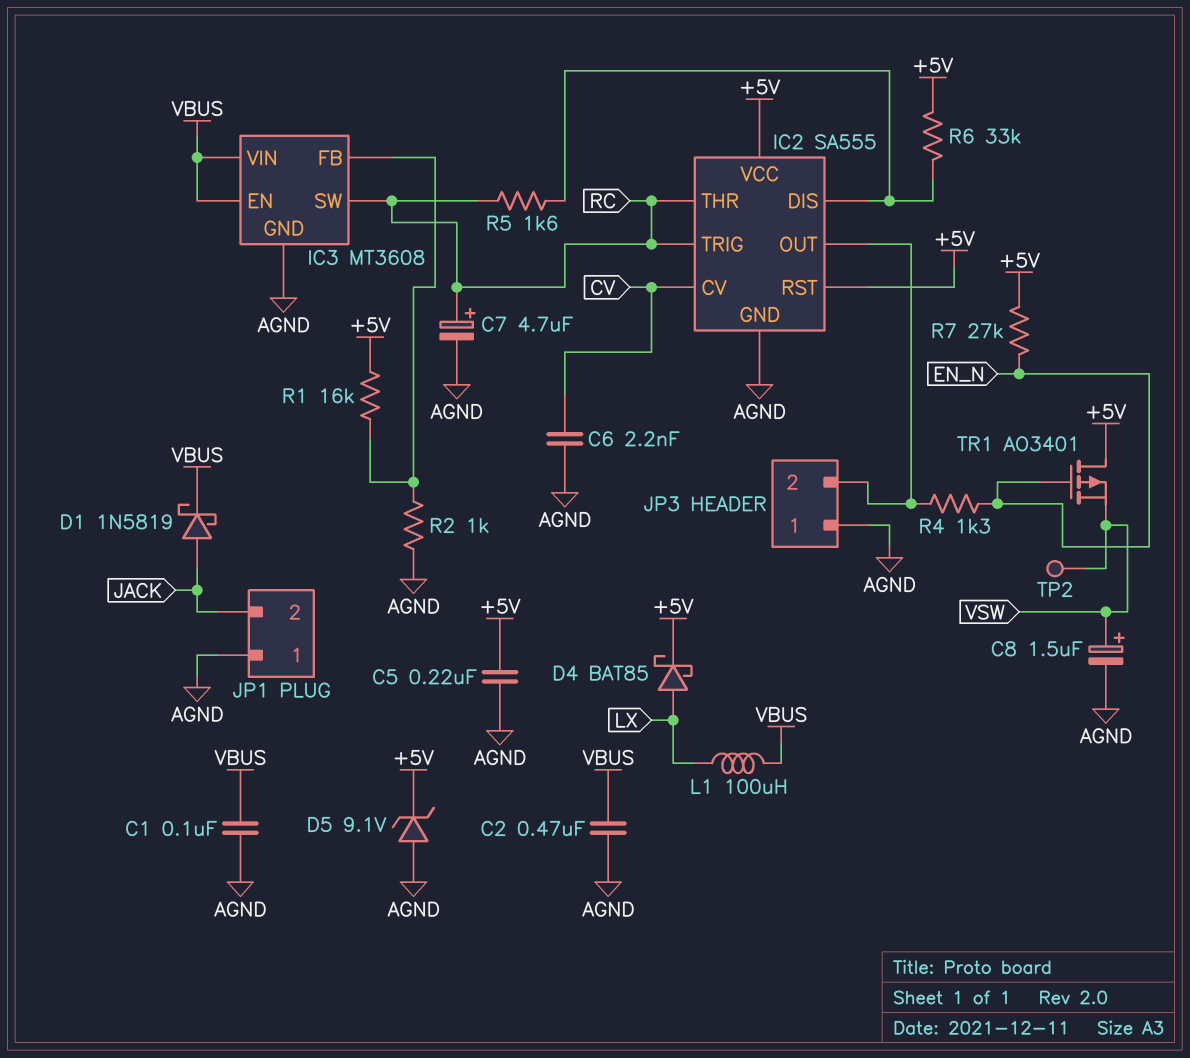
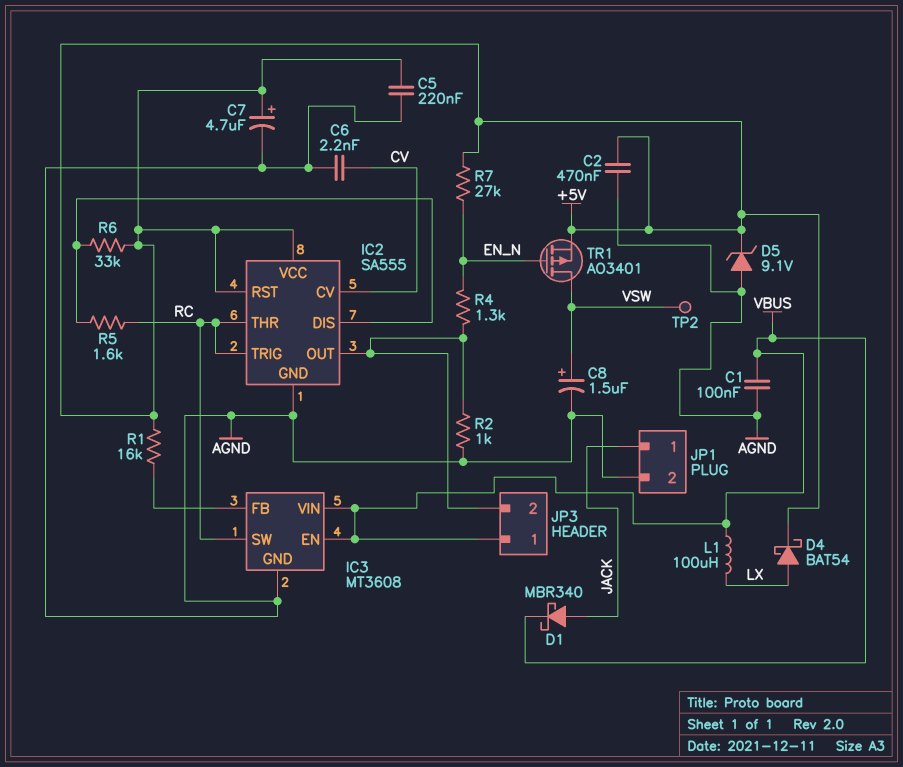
C2: 470nF (AGND, VBUS) -> 470nF (+5V, AGND)
C7: 4.7uF (plus RC, minus AGND) -> 4.7uF (plus +5V, minus AGND)
D1: schottky 1N5819 (A JACK, K VBUS) -> schottky MBR340 (A JACK, K VBUS)
D4: schottky BAT85 (A LX, K +5V) -> schottky BAT54 (A LX, K +5V)
JP1 pin 1: AGND -> JACK
JP1 pin 2: JACK -> AGND
JP3 pin 1: AGND -> VBUS
R2: 1k (AGND, IC3/FB) -> 1k (AGND, IC2/OUT)
TR1: PMOS AO3401 (G EN_N, D +5V, S VSW) -> PMOS AO3401 (G EN_N, D VSW, S +5V)

